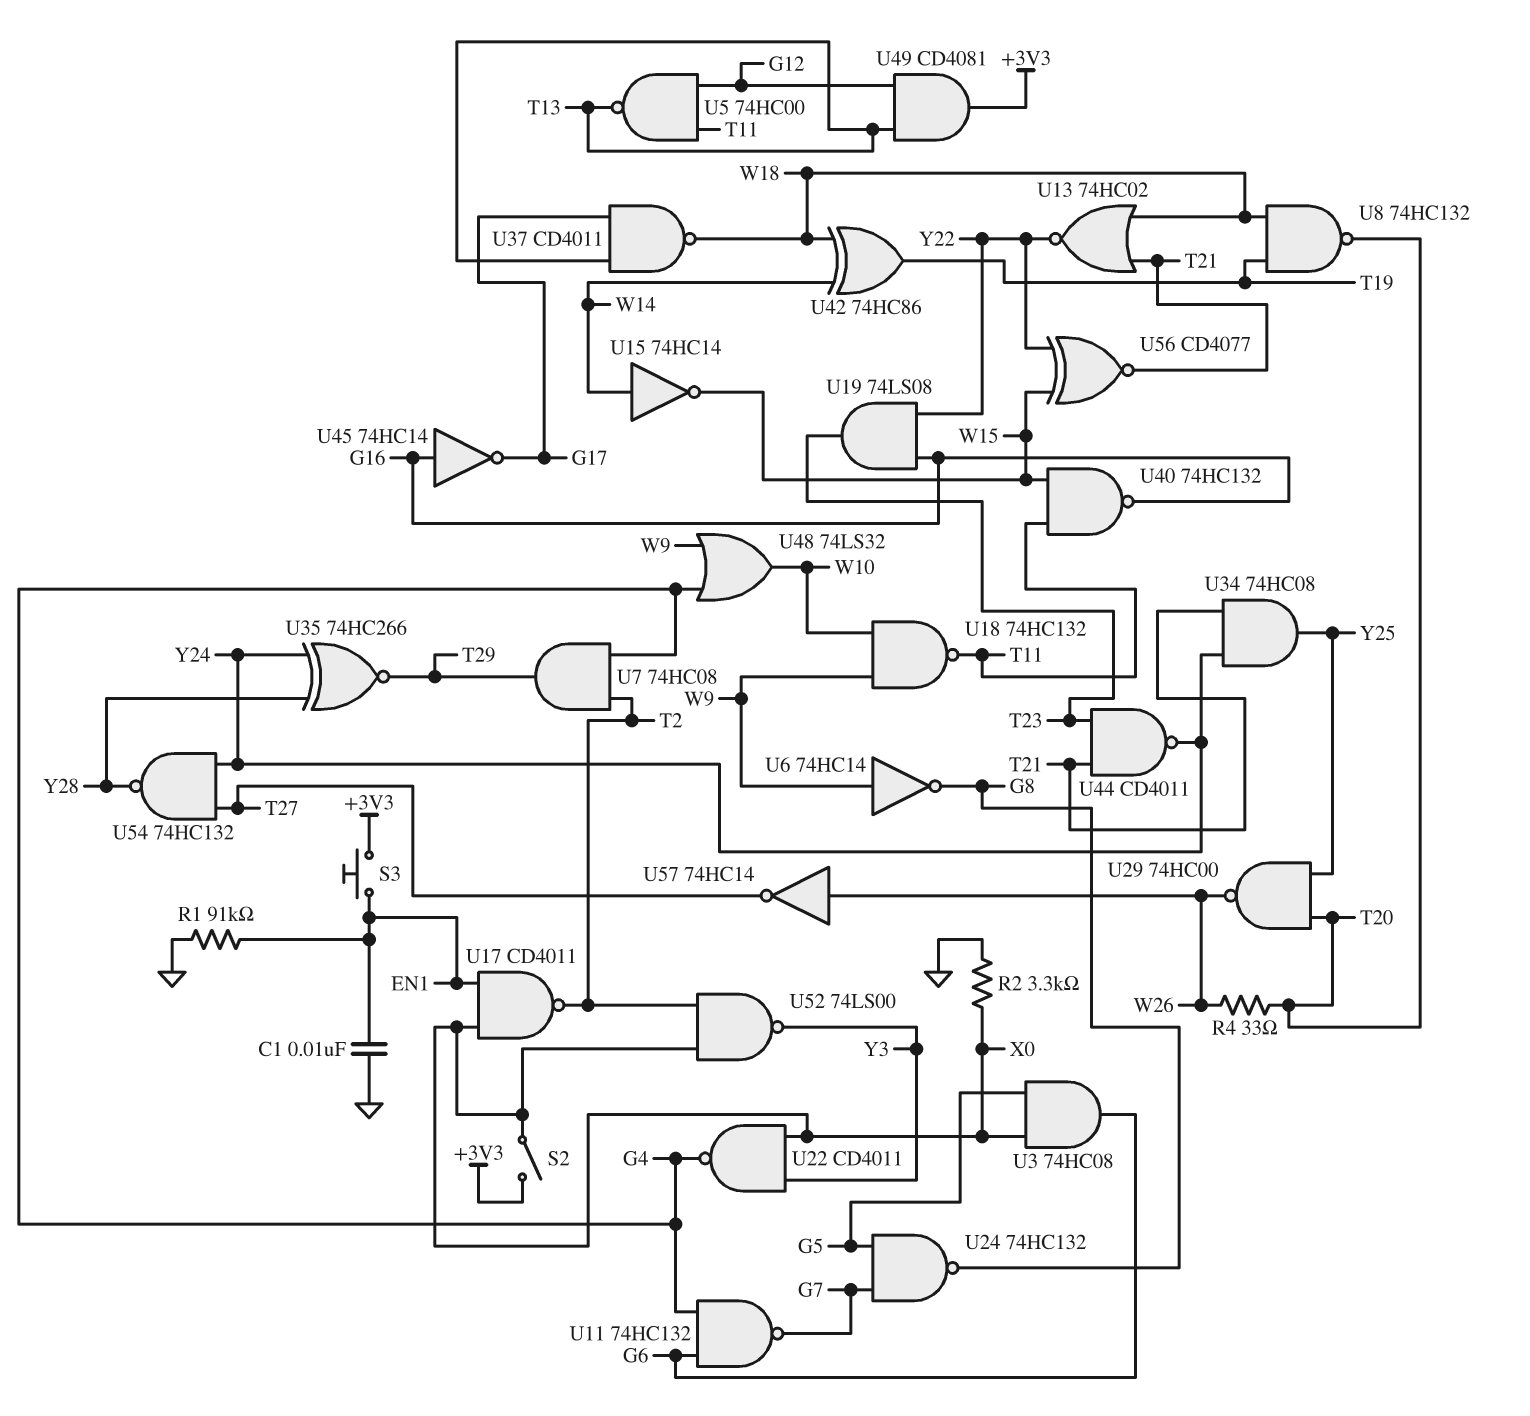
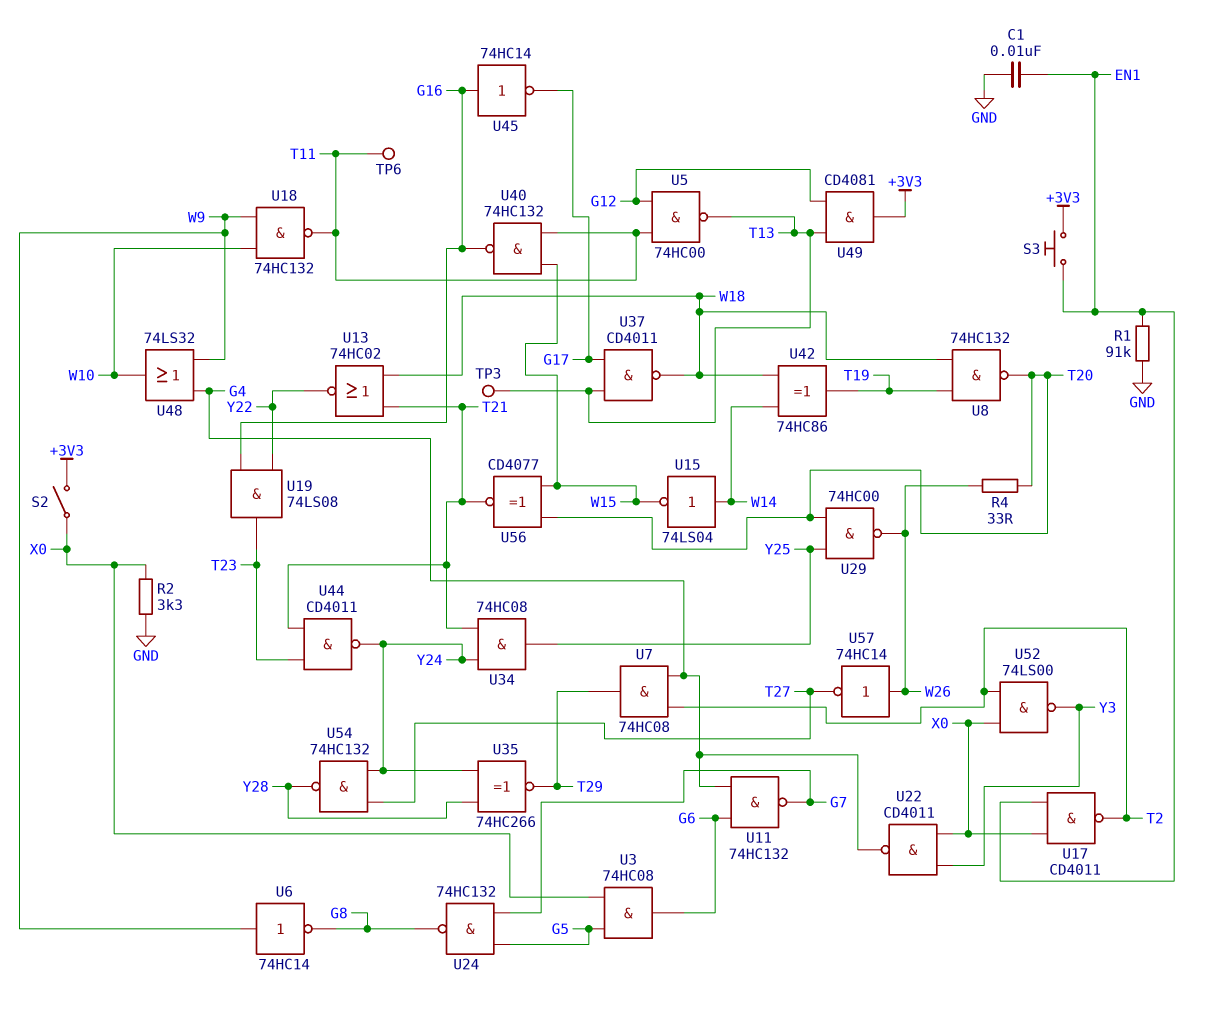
TP3: none -> test point (T13)
TP6: none -> test point (T11)
U15: NOT 74HC14 (in W14, out W15) -> NOT 74LS04 (in W14, out W15)
U56: XNOR CD4077 (in W15, in Y22, out T21) -> XNOR CD4077 (in T20, in W15, out T21)

